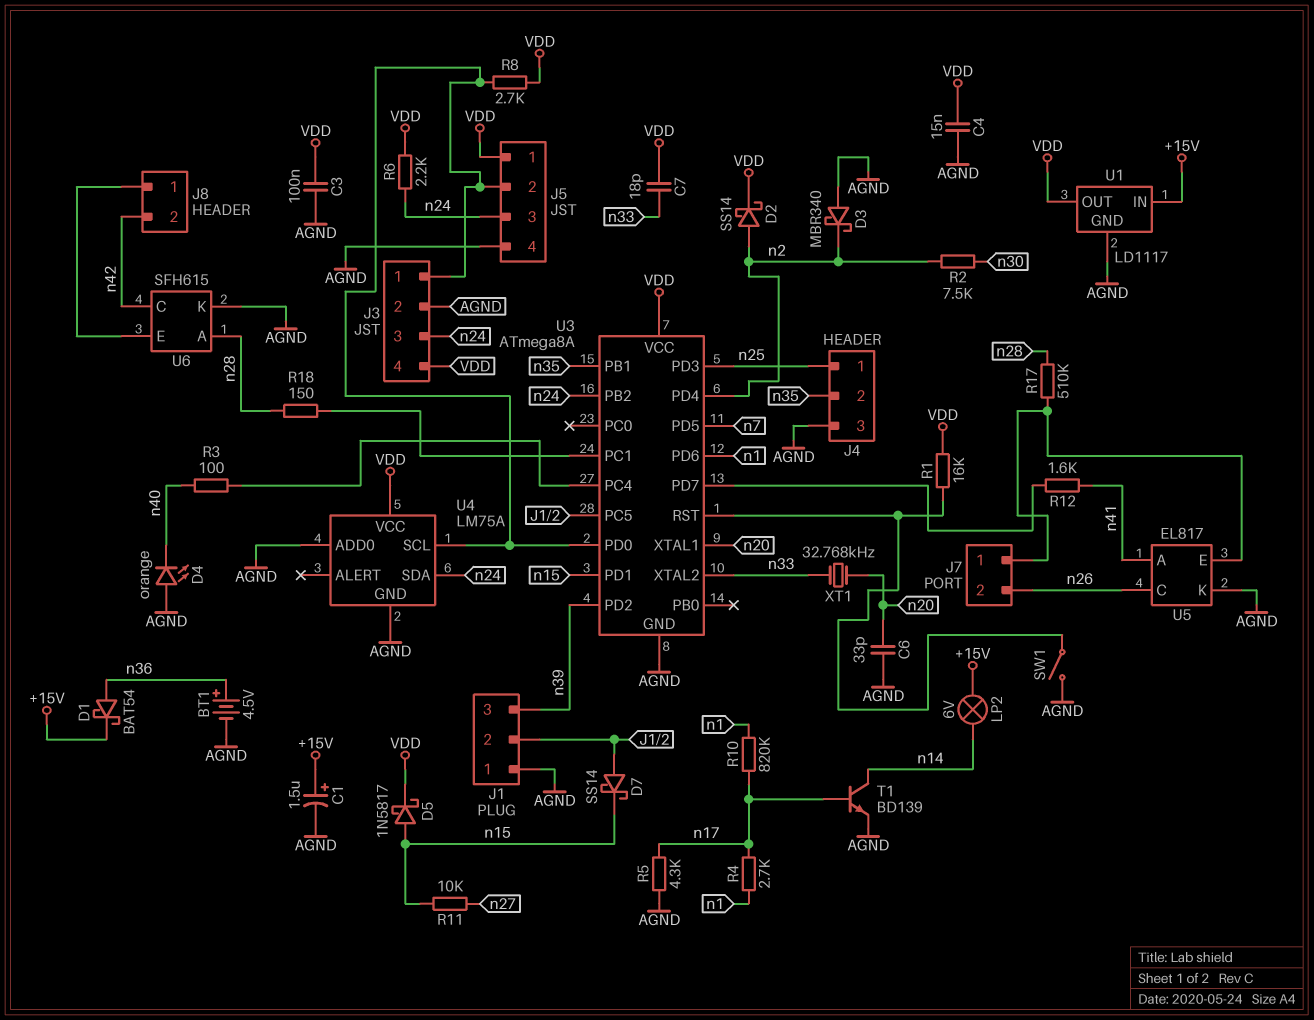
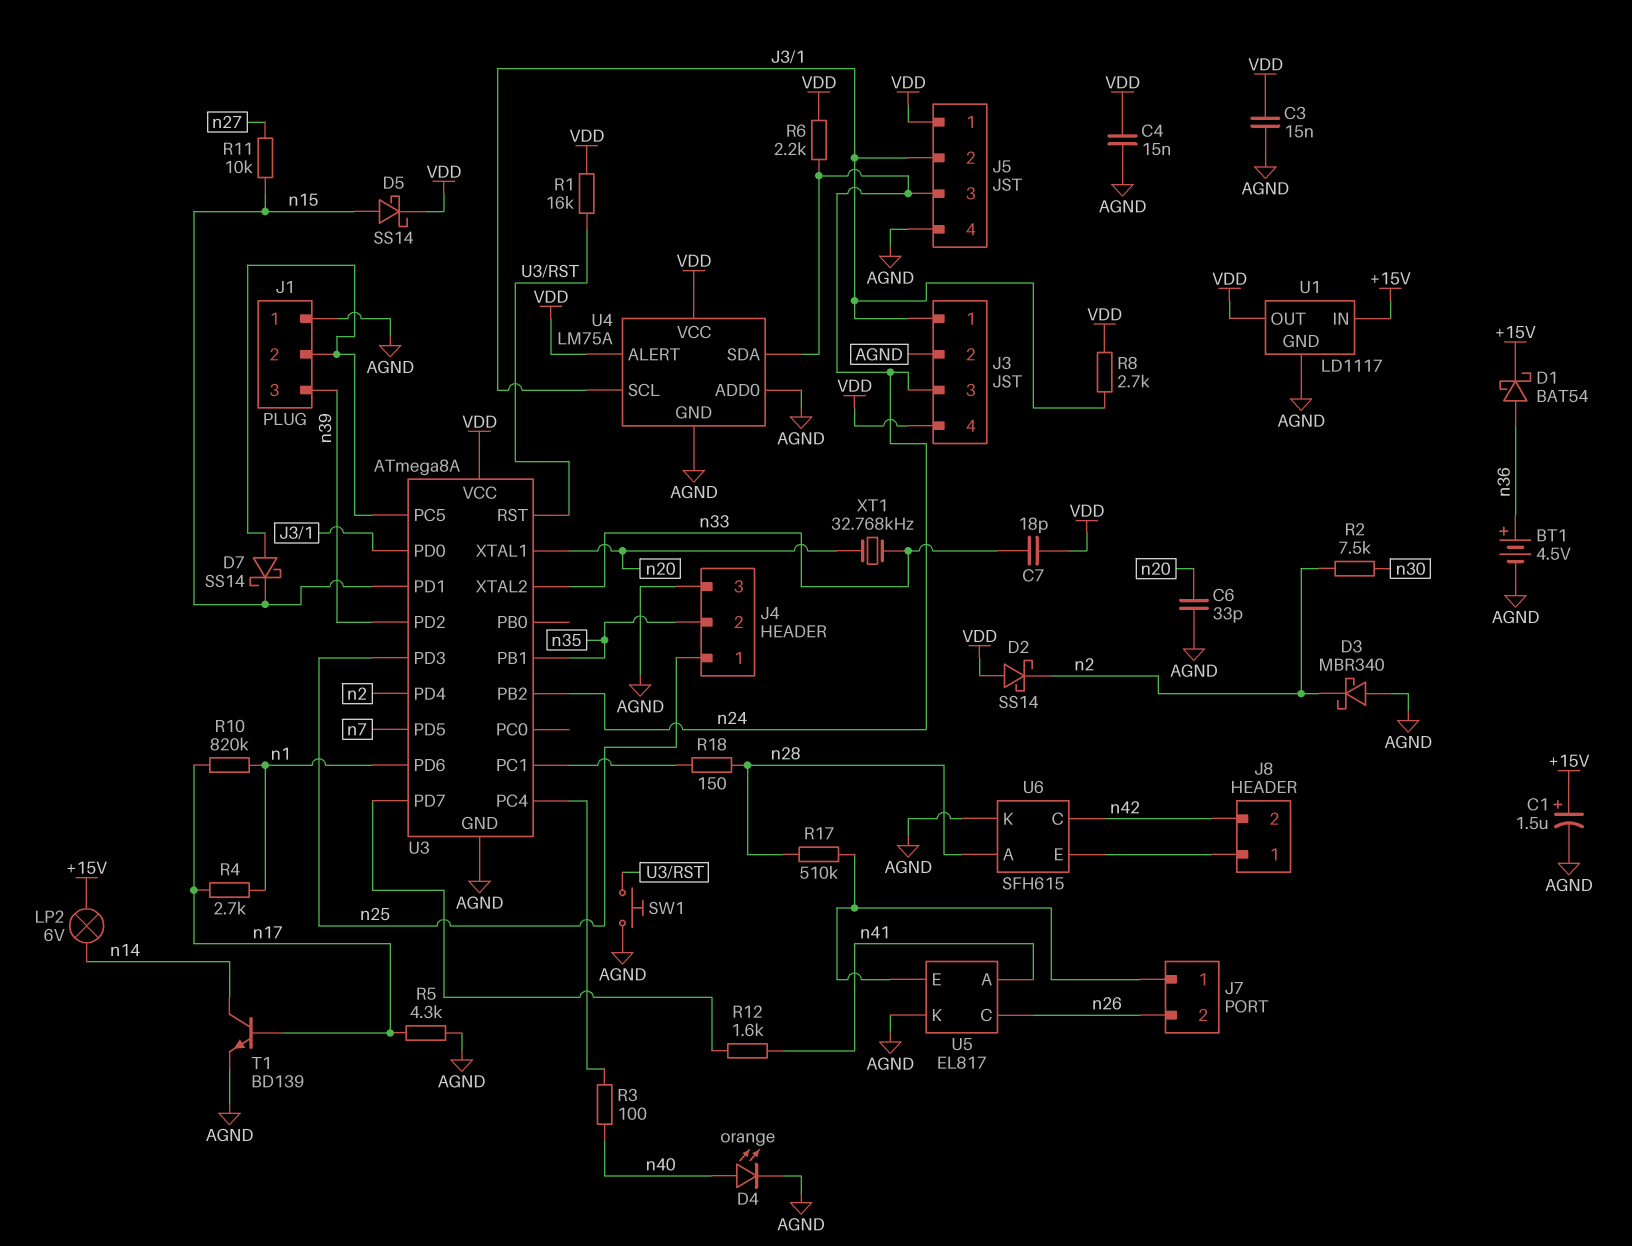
C3: 100nF (AGND, VDD) -> 15nF (AGND, VDD)
D2: schottky SS14 (A n2, K VDD) -> schottky SS14 (A VDD, K n2)
D4: LED orange (A AGND, K n40) -> LED orange (A n40, K AGND)
D5: schottky 1N5817 (A n15, K VDD) -> schottky SS14 (A n15, K VDD)
SW1: switch (AGND, U3/RST) -> button (AGND, U3/RST)
U4 pin ALERT: none -> VDD

